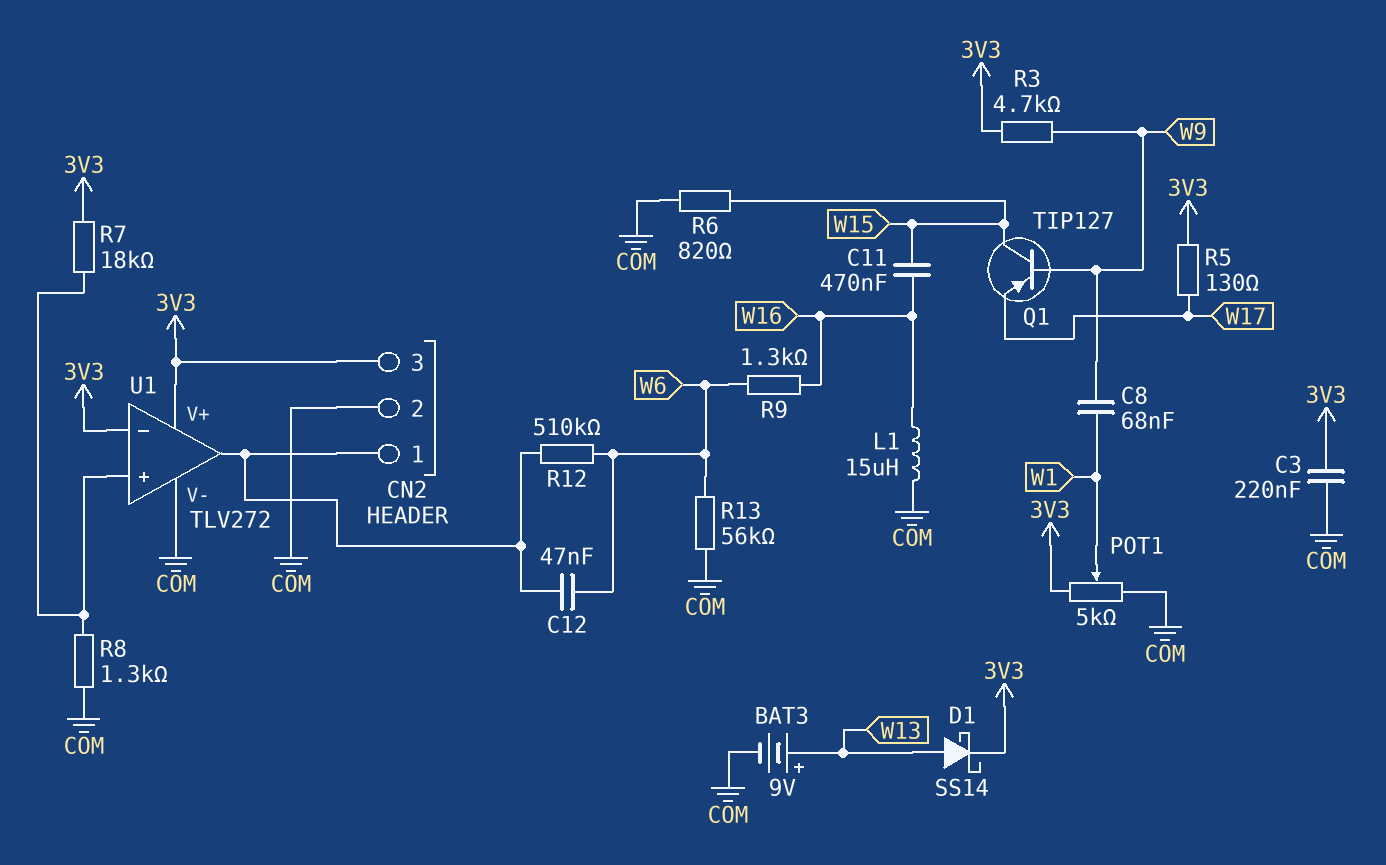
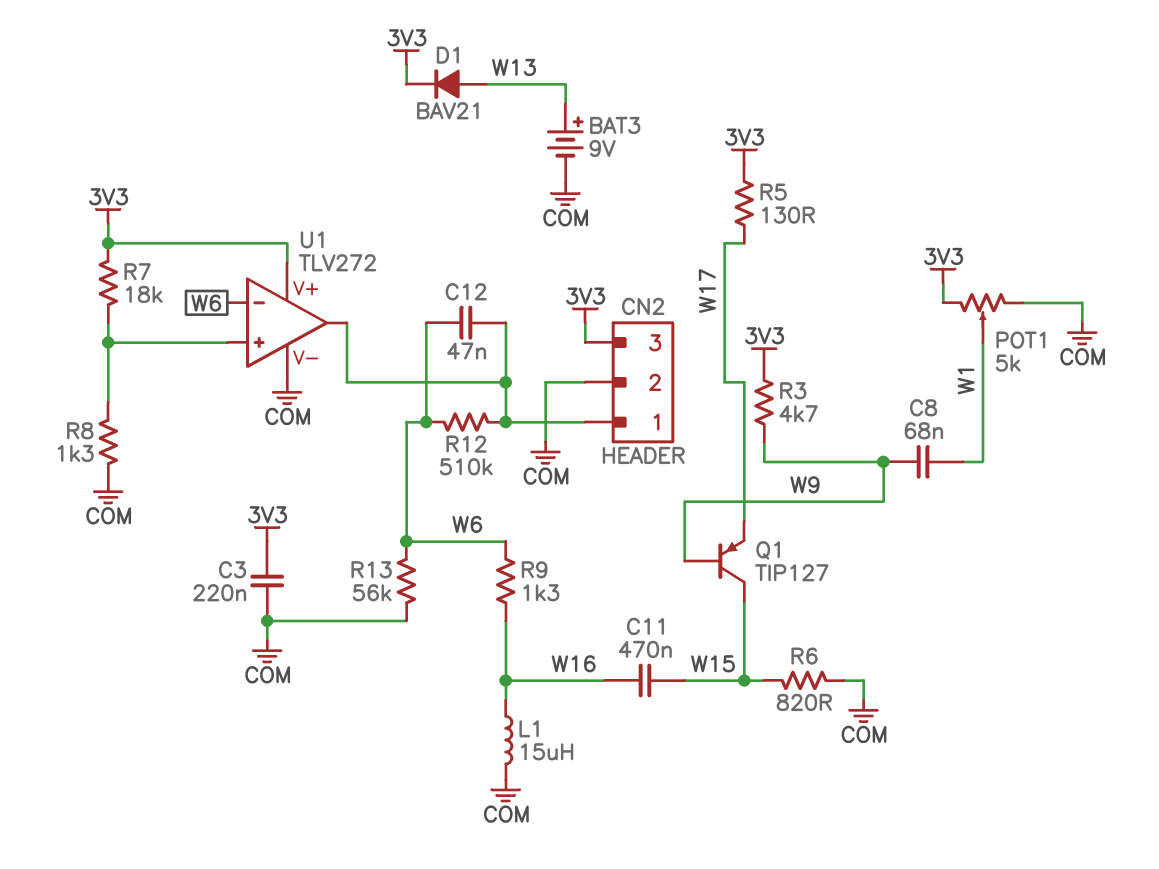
D1: schottky SS14 (A W13, K 3V3) -> diode BAV21 (A W13, K 3V3)
U1 pin in-: 3V3 -> W6

